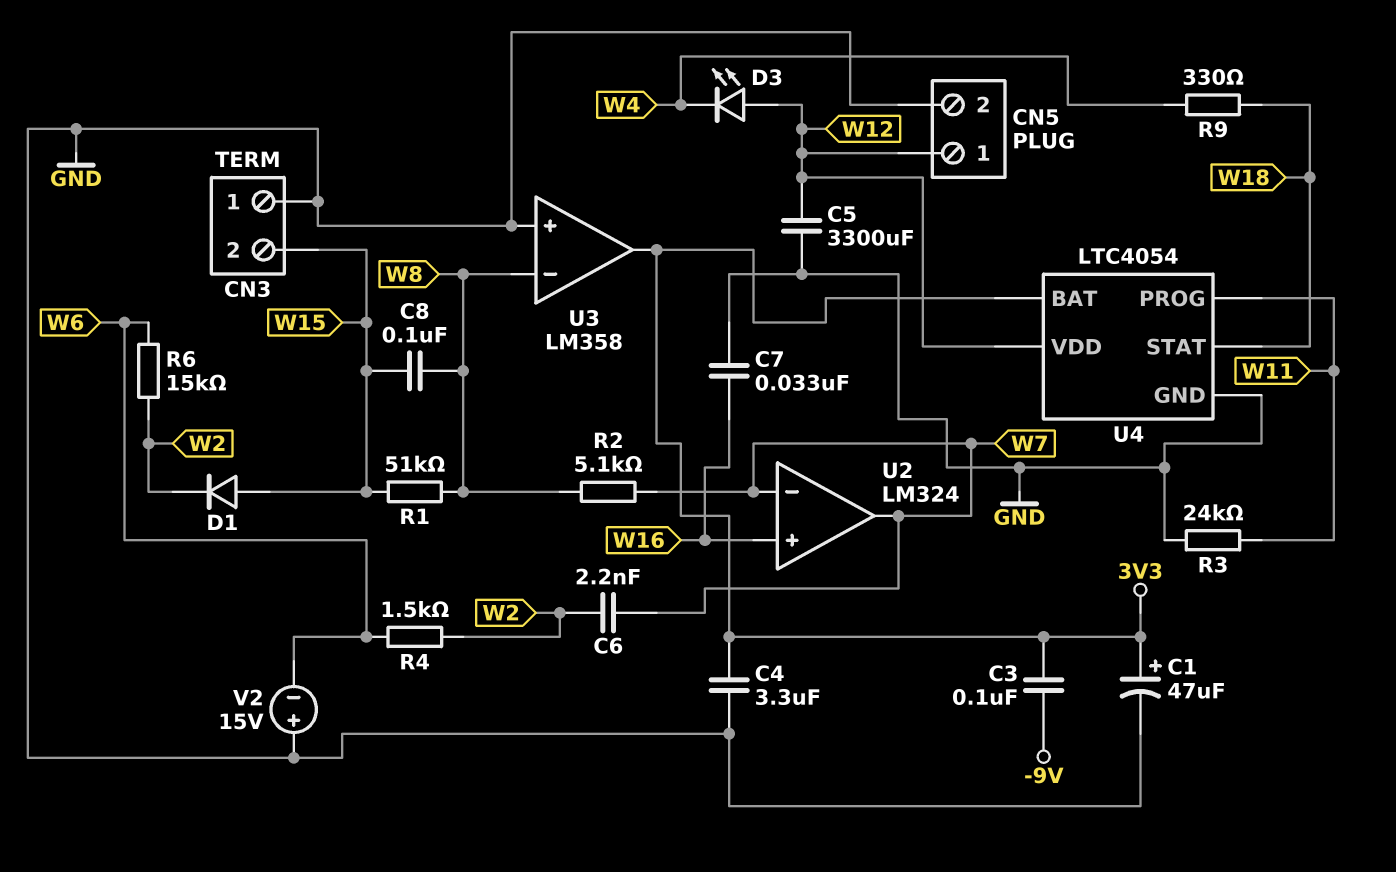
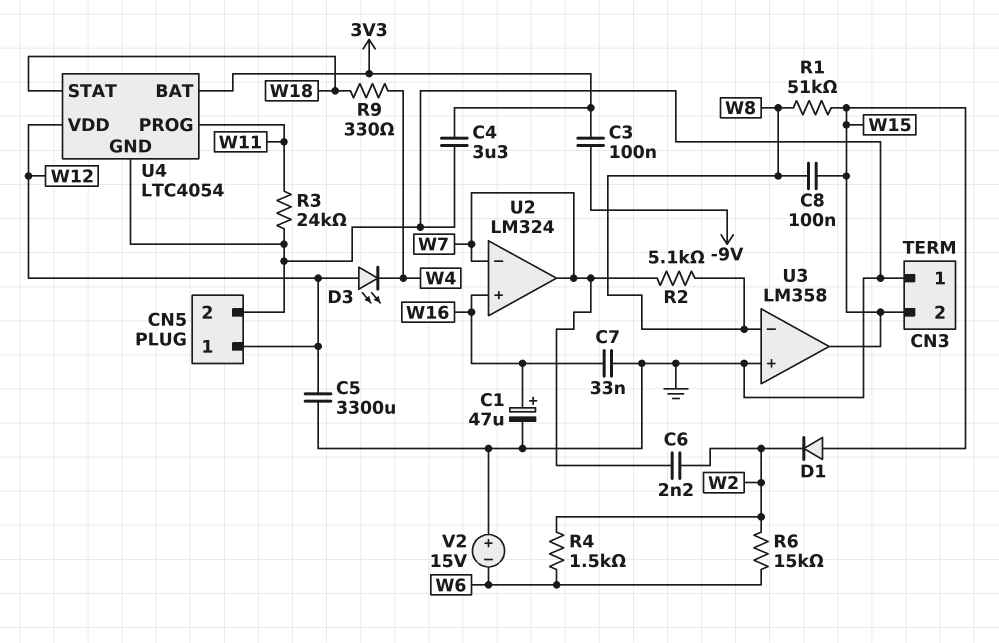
C1: 47uF (plus 3V3, minus GND) -> 47uF (plus W16, minus GND)
U3 pin out: 3V3 -> W15

